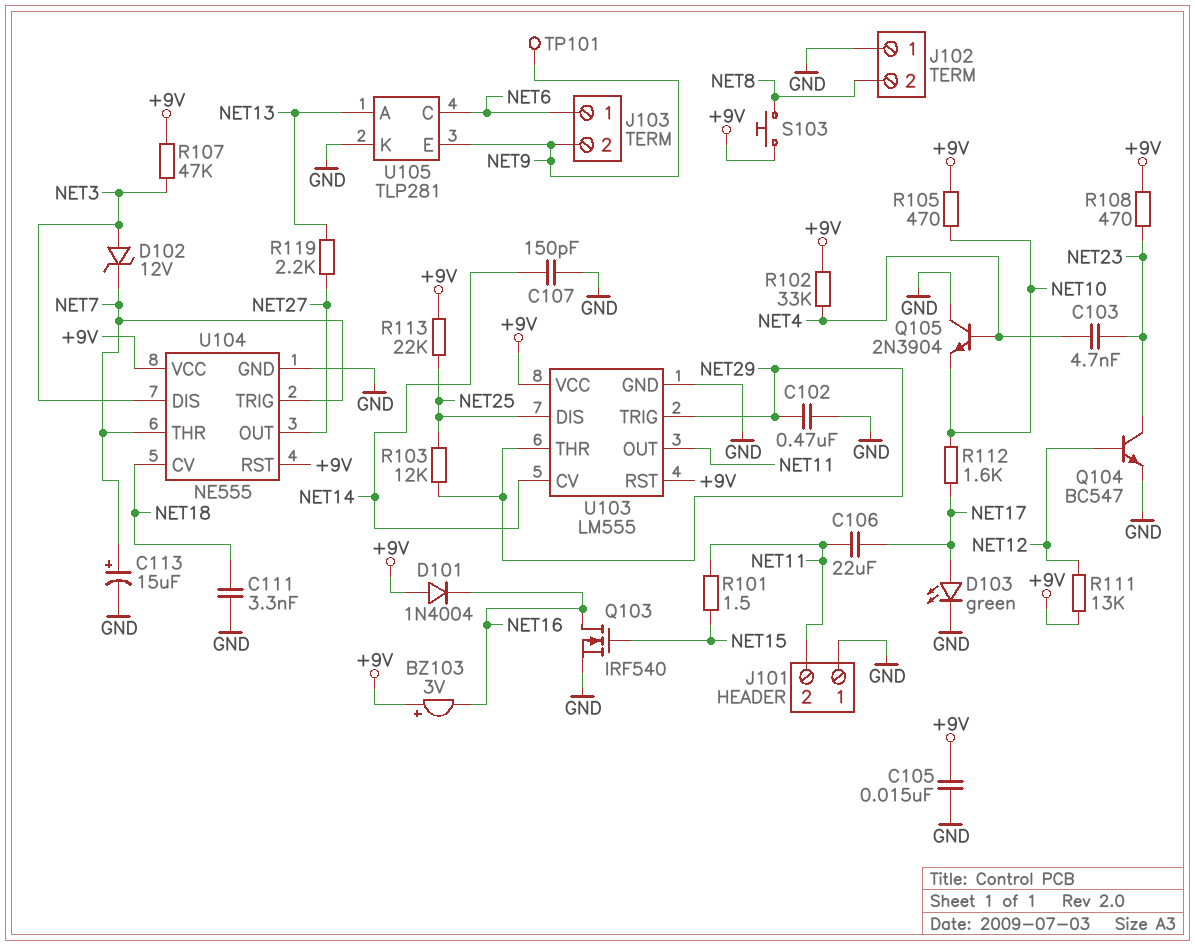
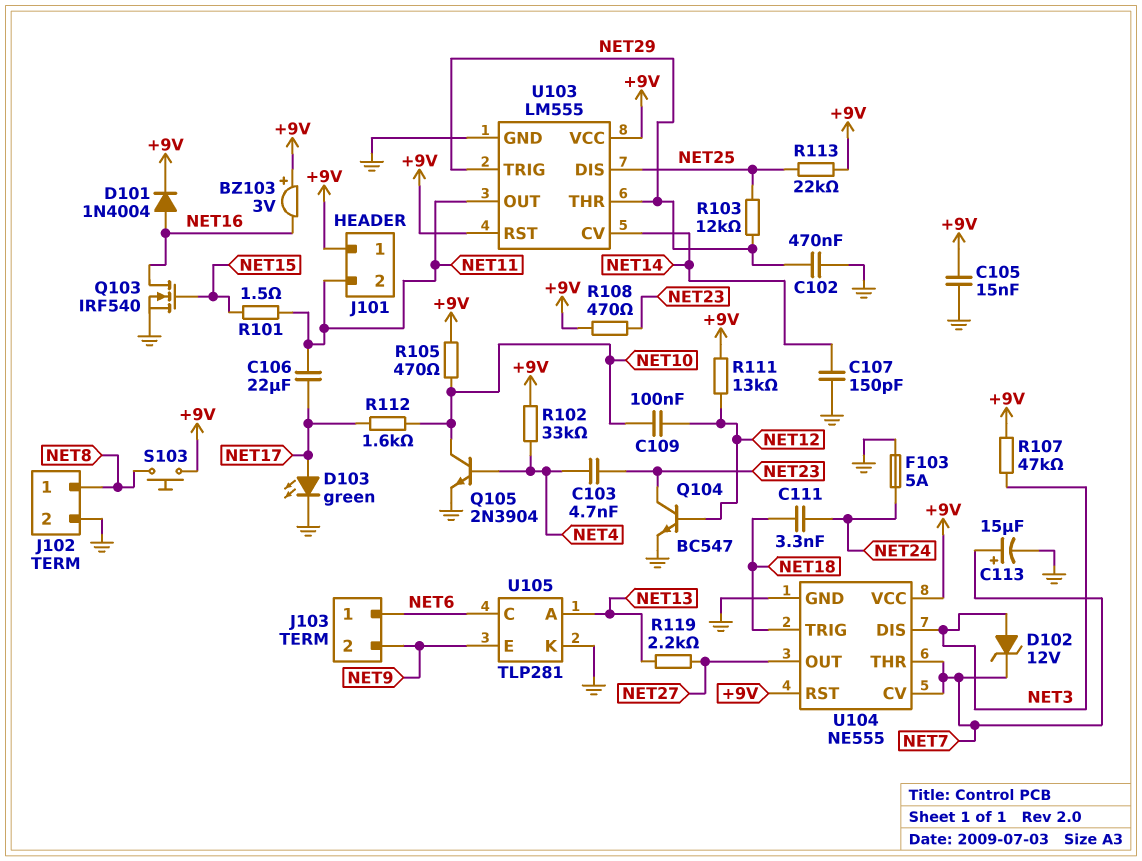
C109: none -> 100nF (NET10, NET12)
C111: 3.3nF (GND, NET18) -> 3.3nF (NET18, NET24)
D101: diode 1N4004 (A +9V, K NET16) -> diode 1N4004 (A NET16, K +9V)
F103: none -> 5A (GND, NET24)
J101 pin 1: GND -> +9V
J102 pin 1: GND -> NET8
J102 pin 2: NET8 -> GND
Q105: NPN 2N3904 (B NET4, C GND, E NET10) -> NPN 2N3904 (B NET4, C NET10, E GND)
TP101: test point (NET9) -> none
U104 pin CV: NET18 -> NET7
U104 pin TRIG: NET7 -> NET18

